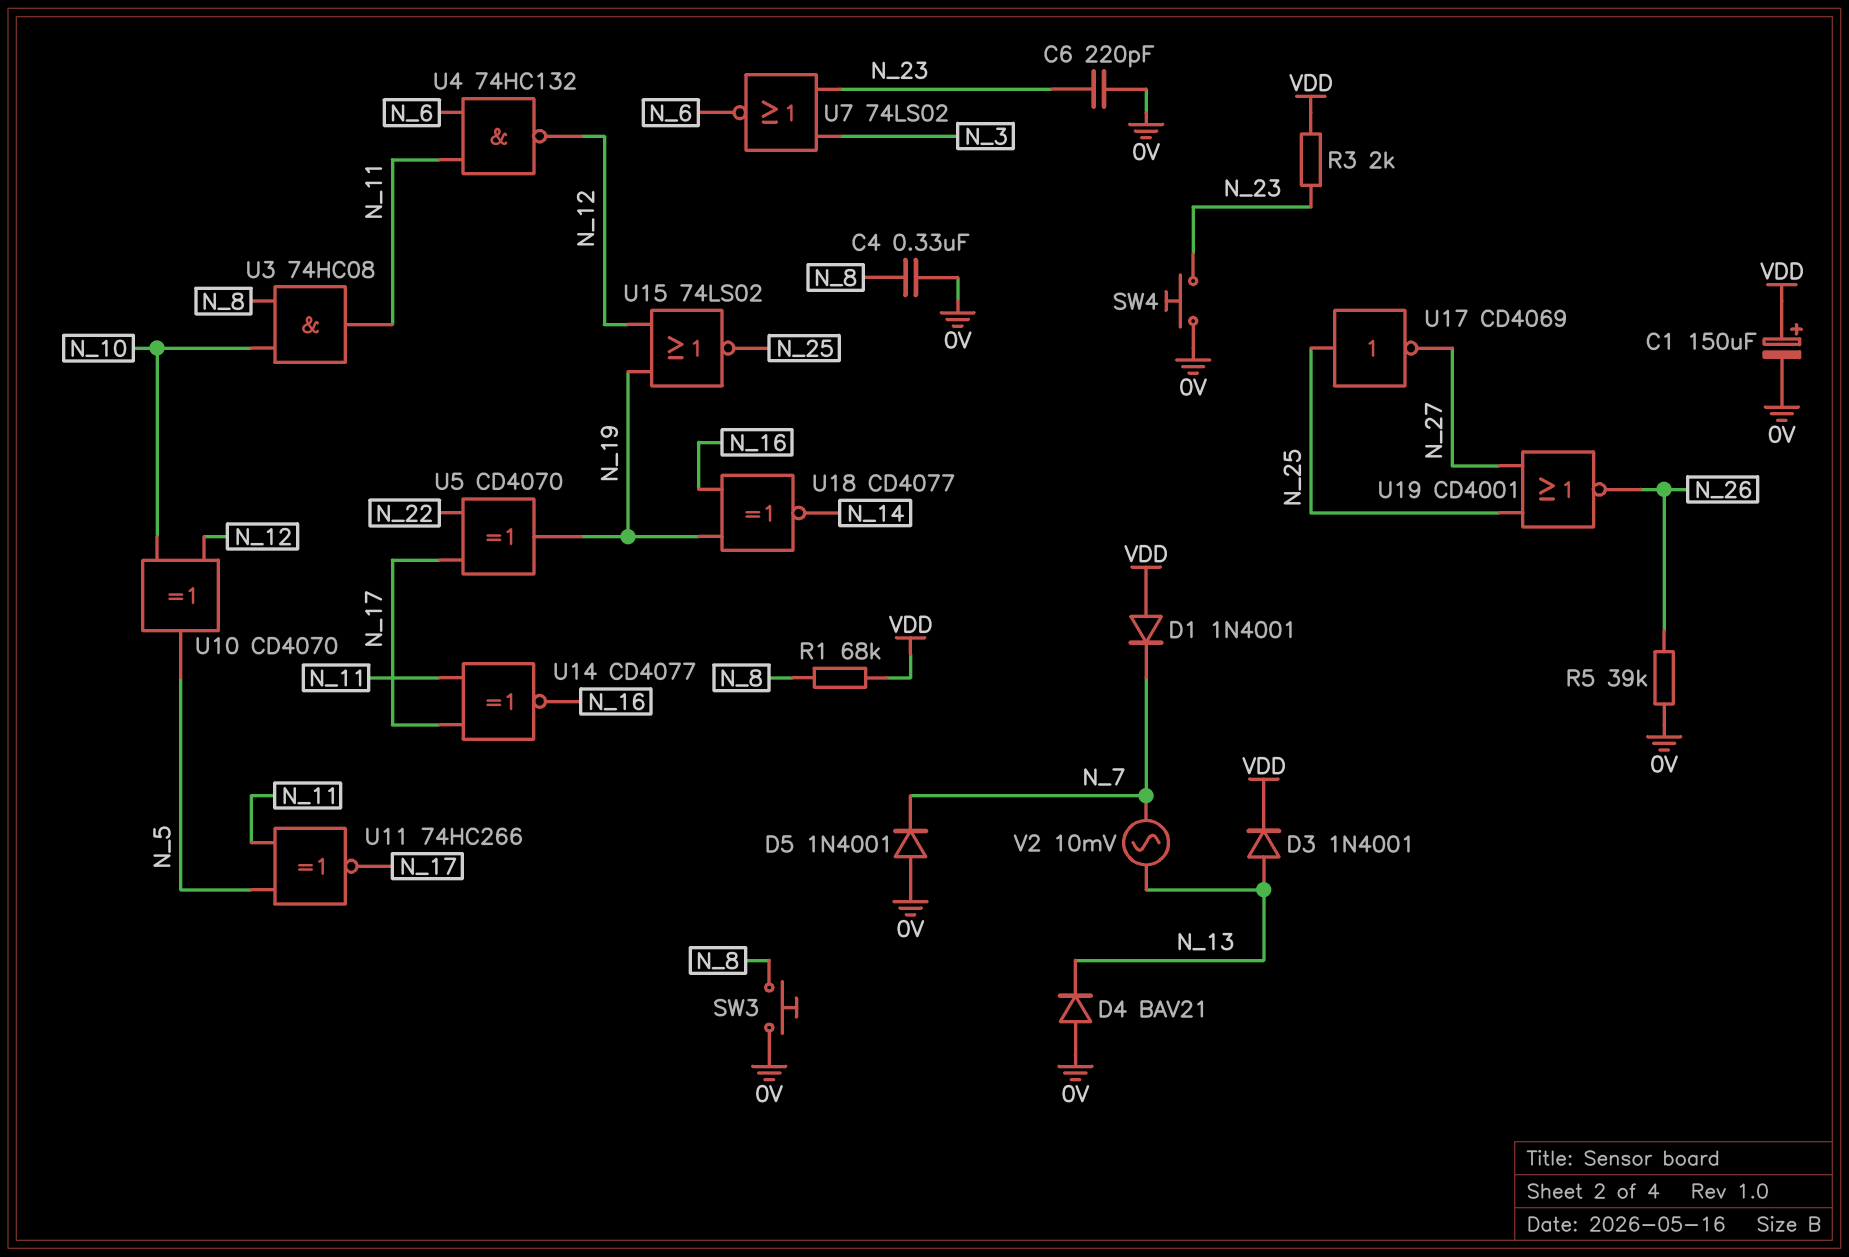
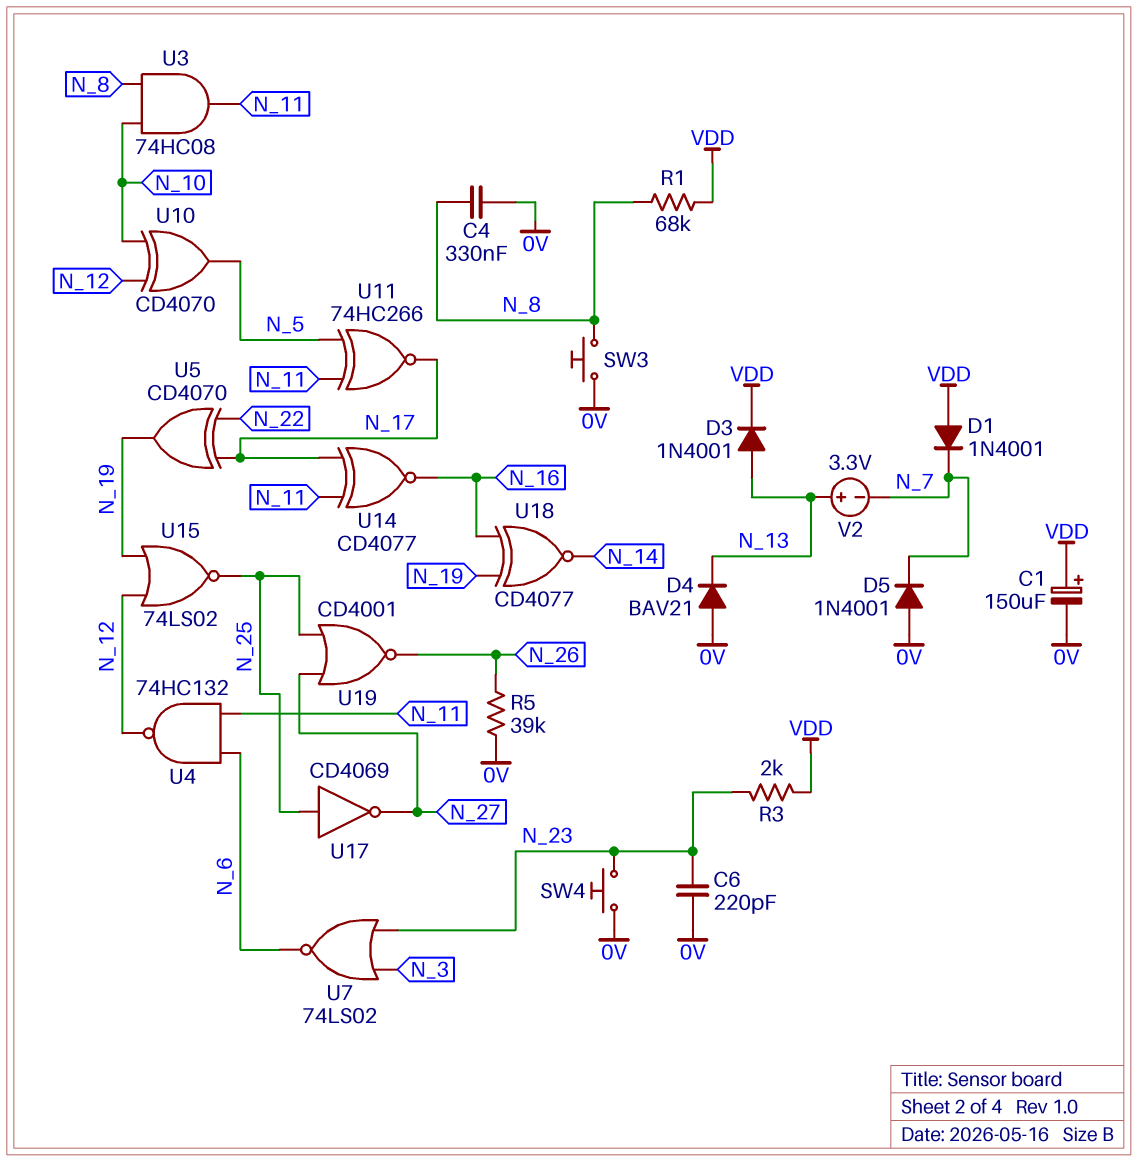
V2: AC 10mV (N_7, N_13) -> 3.3V (plus N_13, minus N_7)

